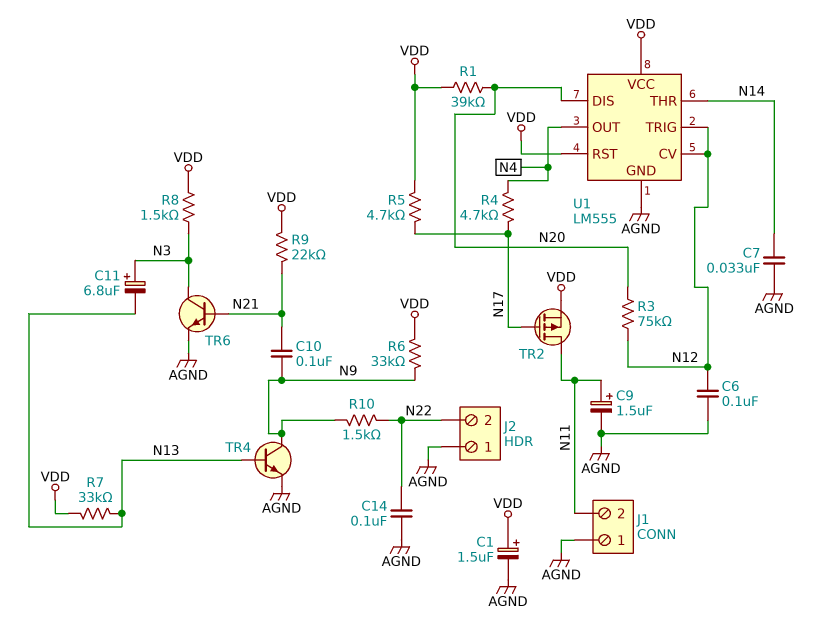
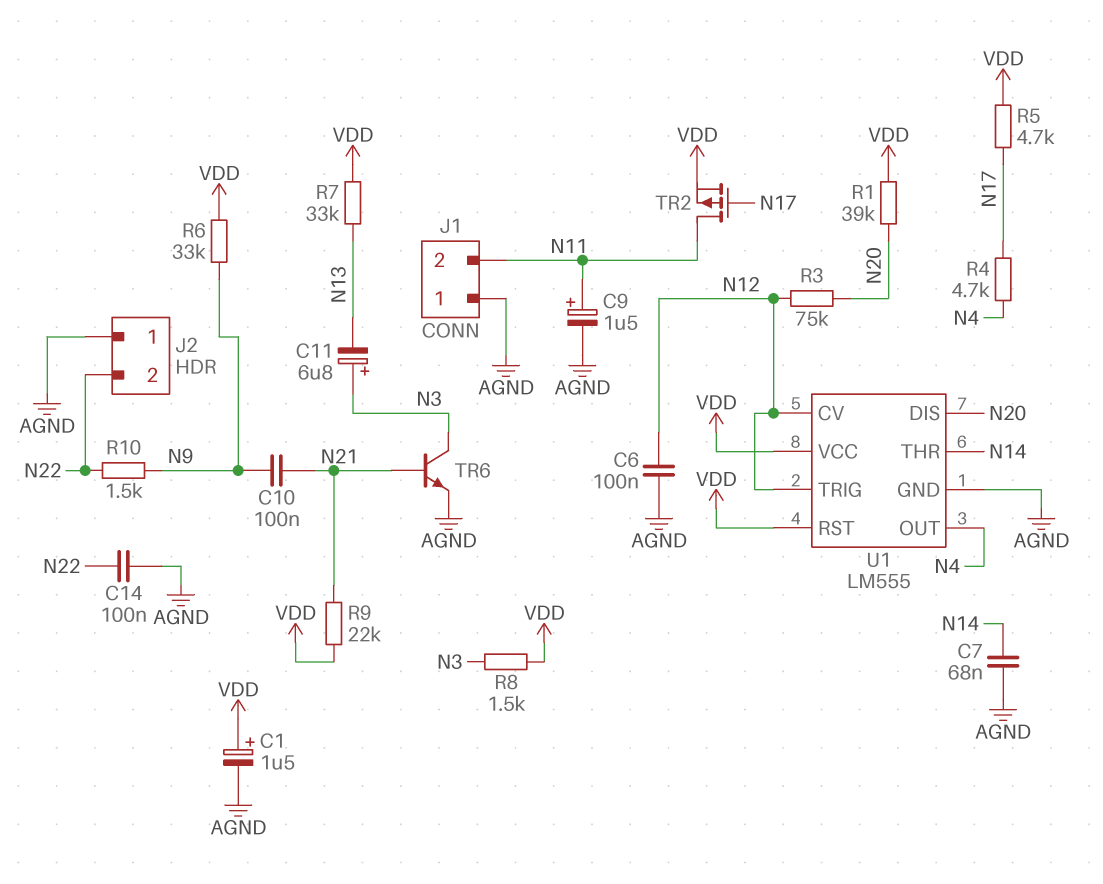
C7: 33nF (AGND, N14) -> 68nF (AGND, N14)
TR4: NPN (B N13, C N9, E AGND) -> none

